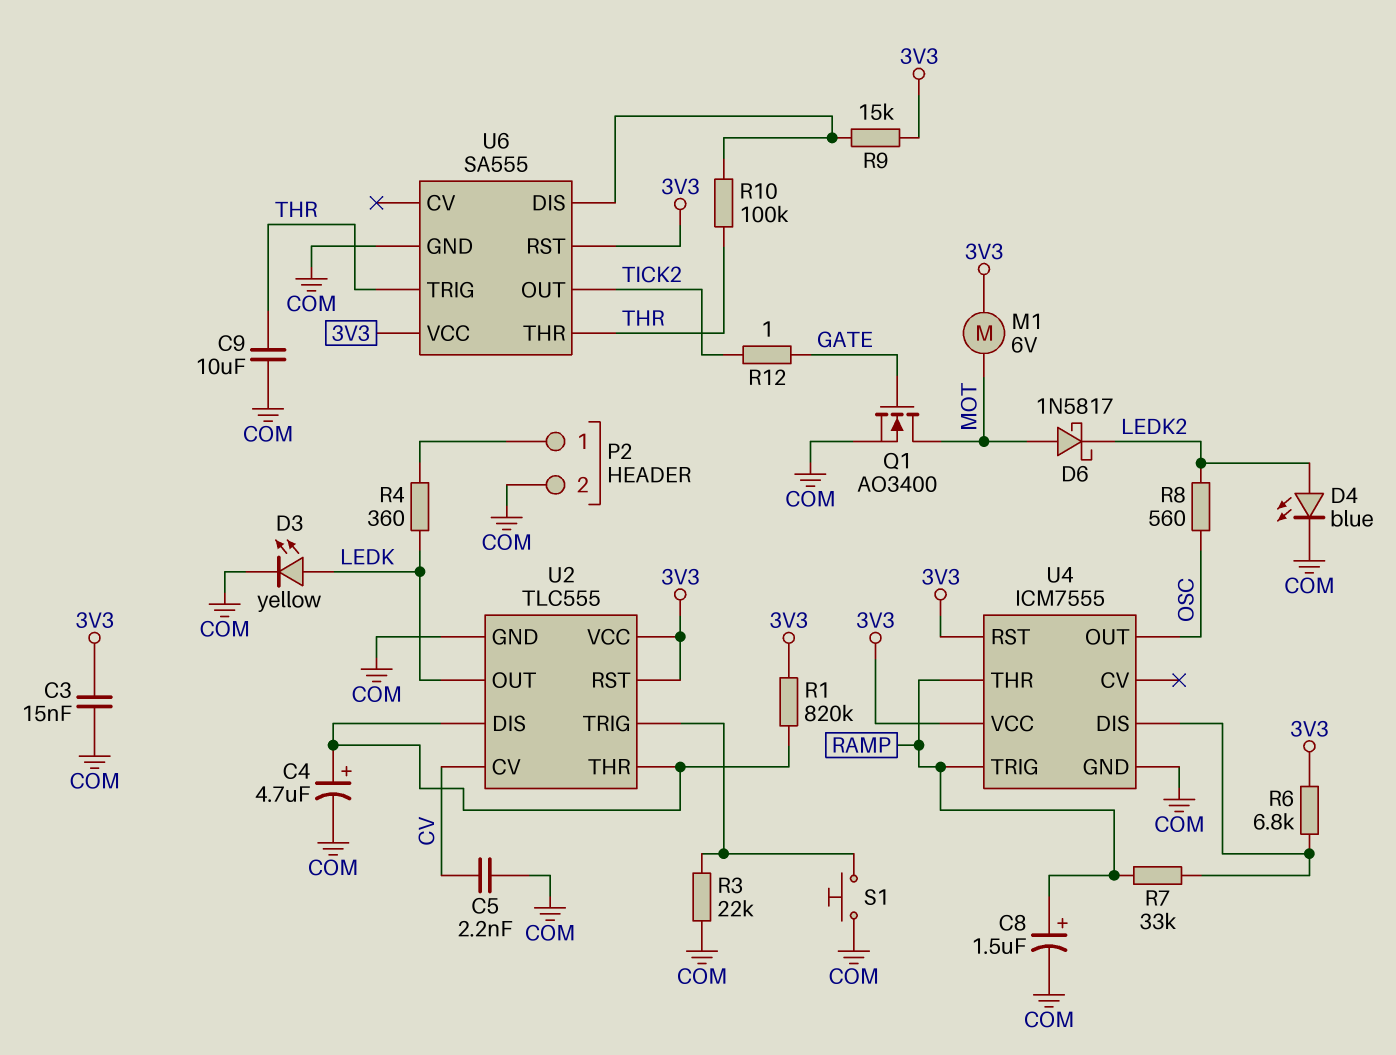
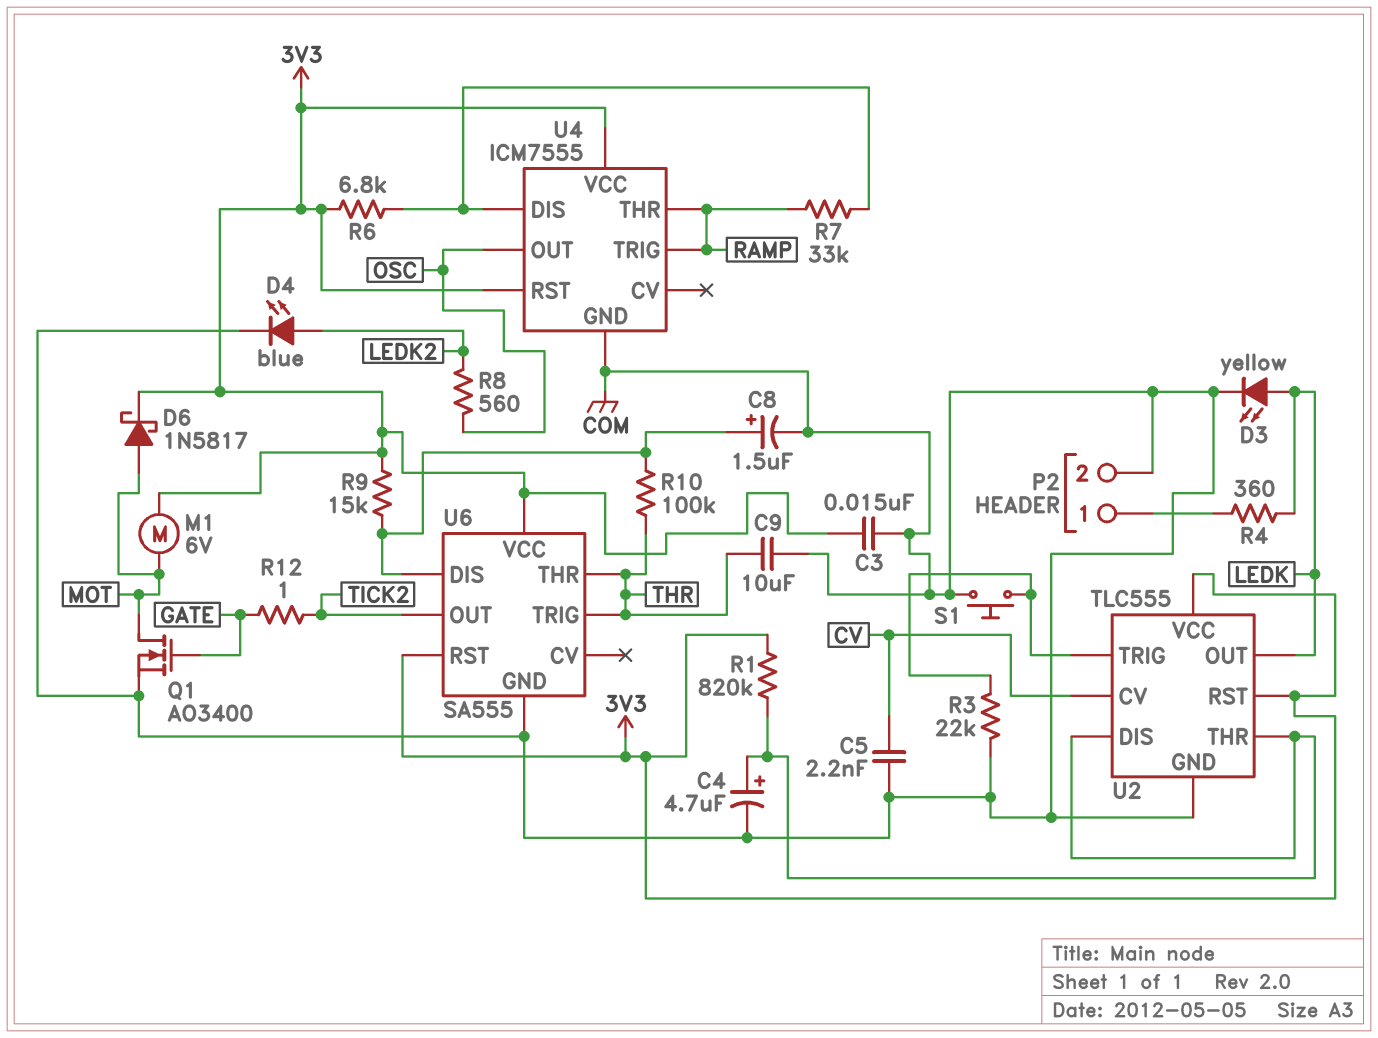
C8: 1.5uF (plus RAMP, minus COM) -> 1.5uF (plus U6/DIS, minus COM)
D6: schottky 1N5817 (A MOT, K LEDK2) -> schottky 1N5817 (A MOT, K 3V3)

